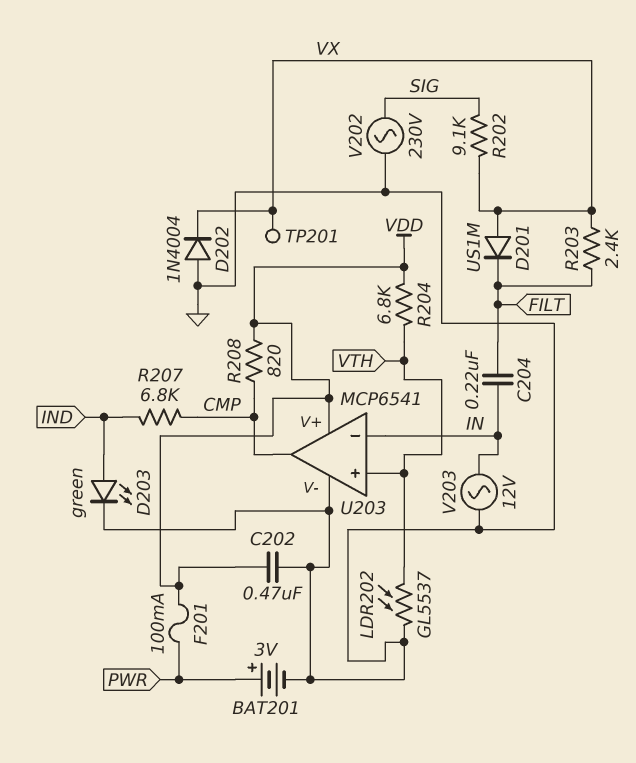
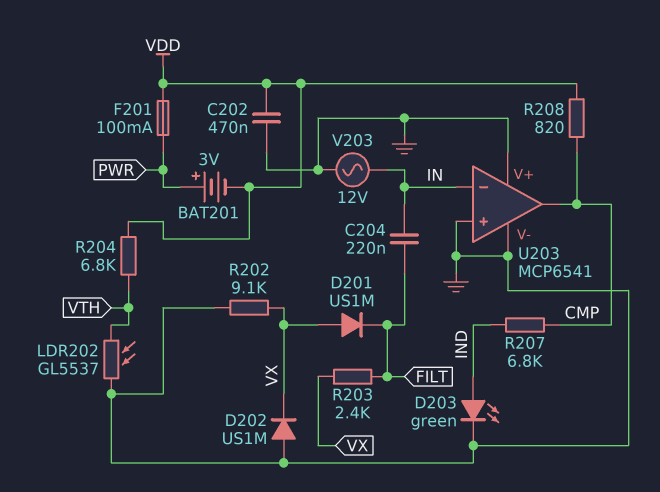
BAT201: 3V (plus PWR, minus GND) -> 3V (plus PWR, minus VDD)
D202: diode 1N4004 (A GND, K VX) -> diode US1M (A GND, K VX)
R202: 9.1k (SIG, VX) -> 9.1k (GND, VX)
TP201: test point (VX) -> none
U203 pin V+: VDD -> GND
U203 pin in+: VTH -> GND
V202: AC 230V (GND, SIG) -> none

